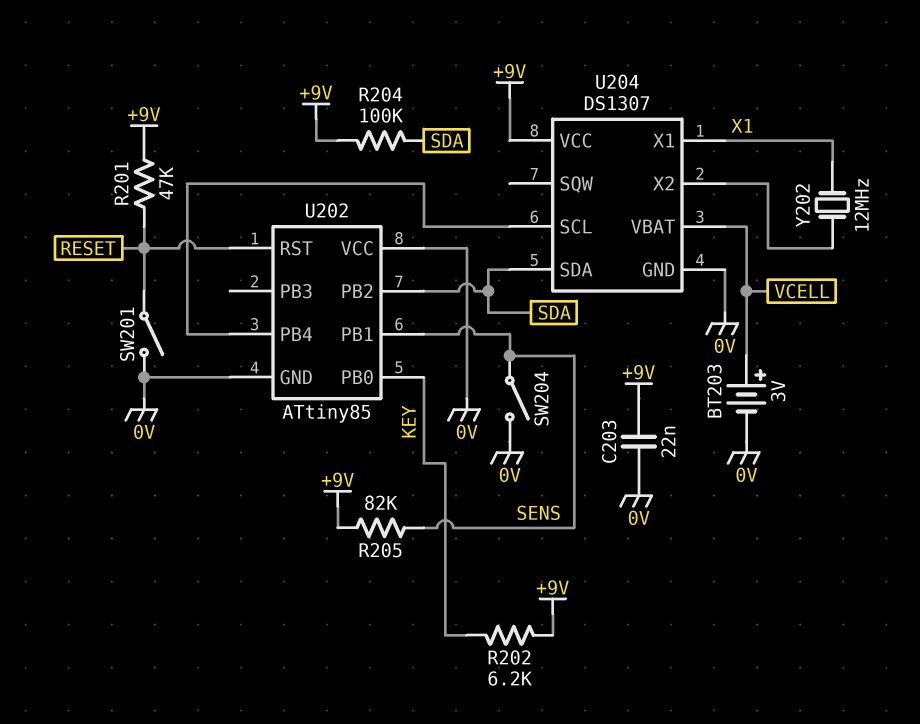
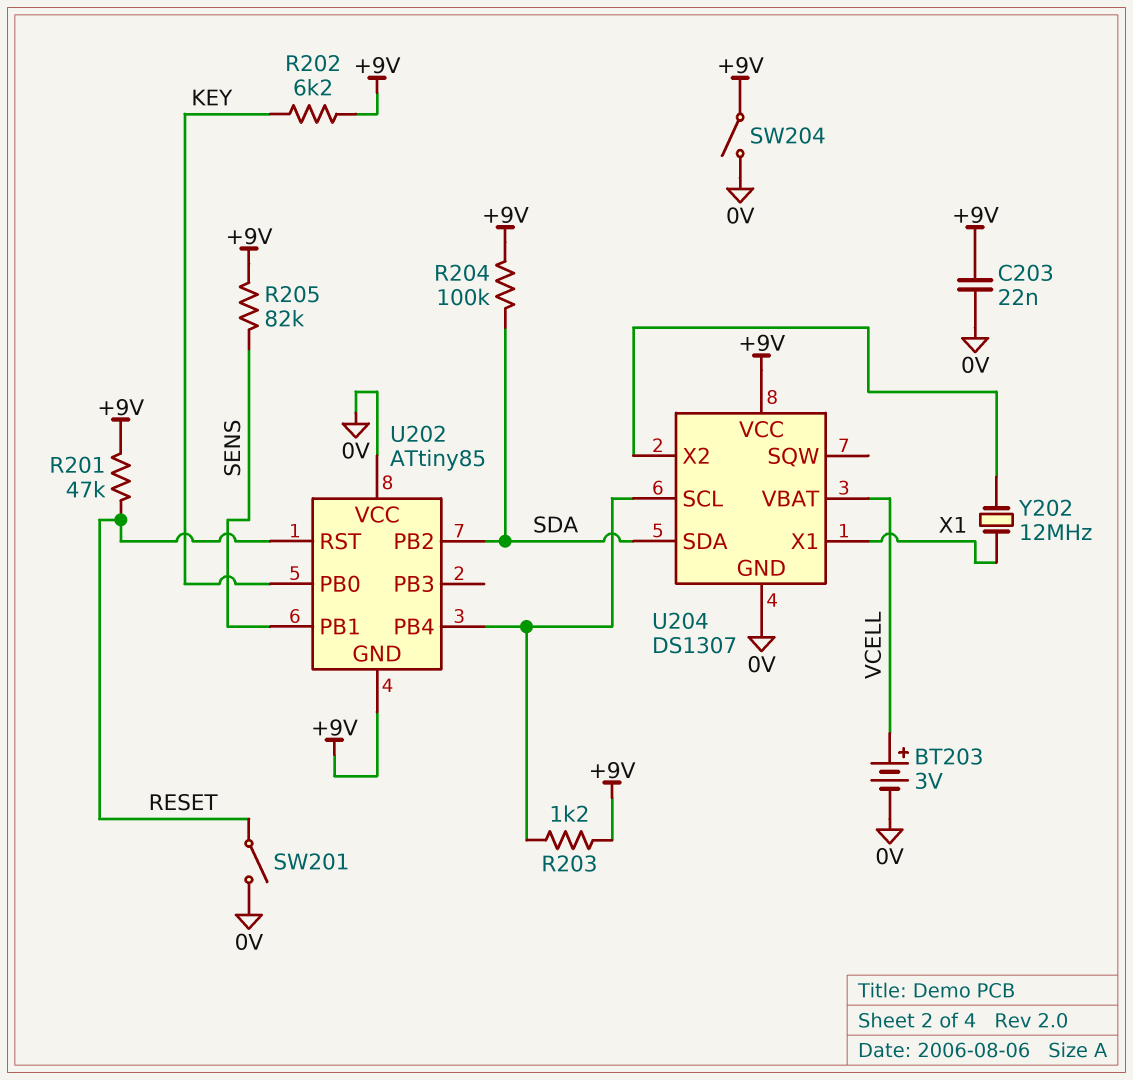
R203: none -> 1.2k (+9V, U202/PB4)
SW204: switch (0V, SENS) -> switch (+9V, 0V)
U202 pin GND: 0V -> +9V

